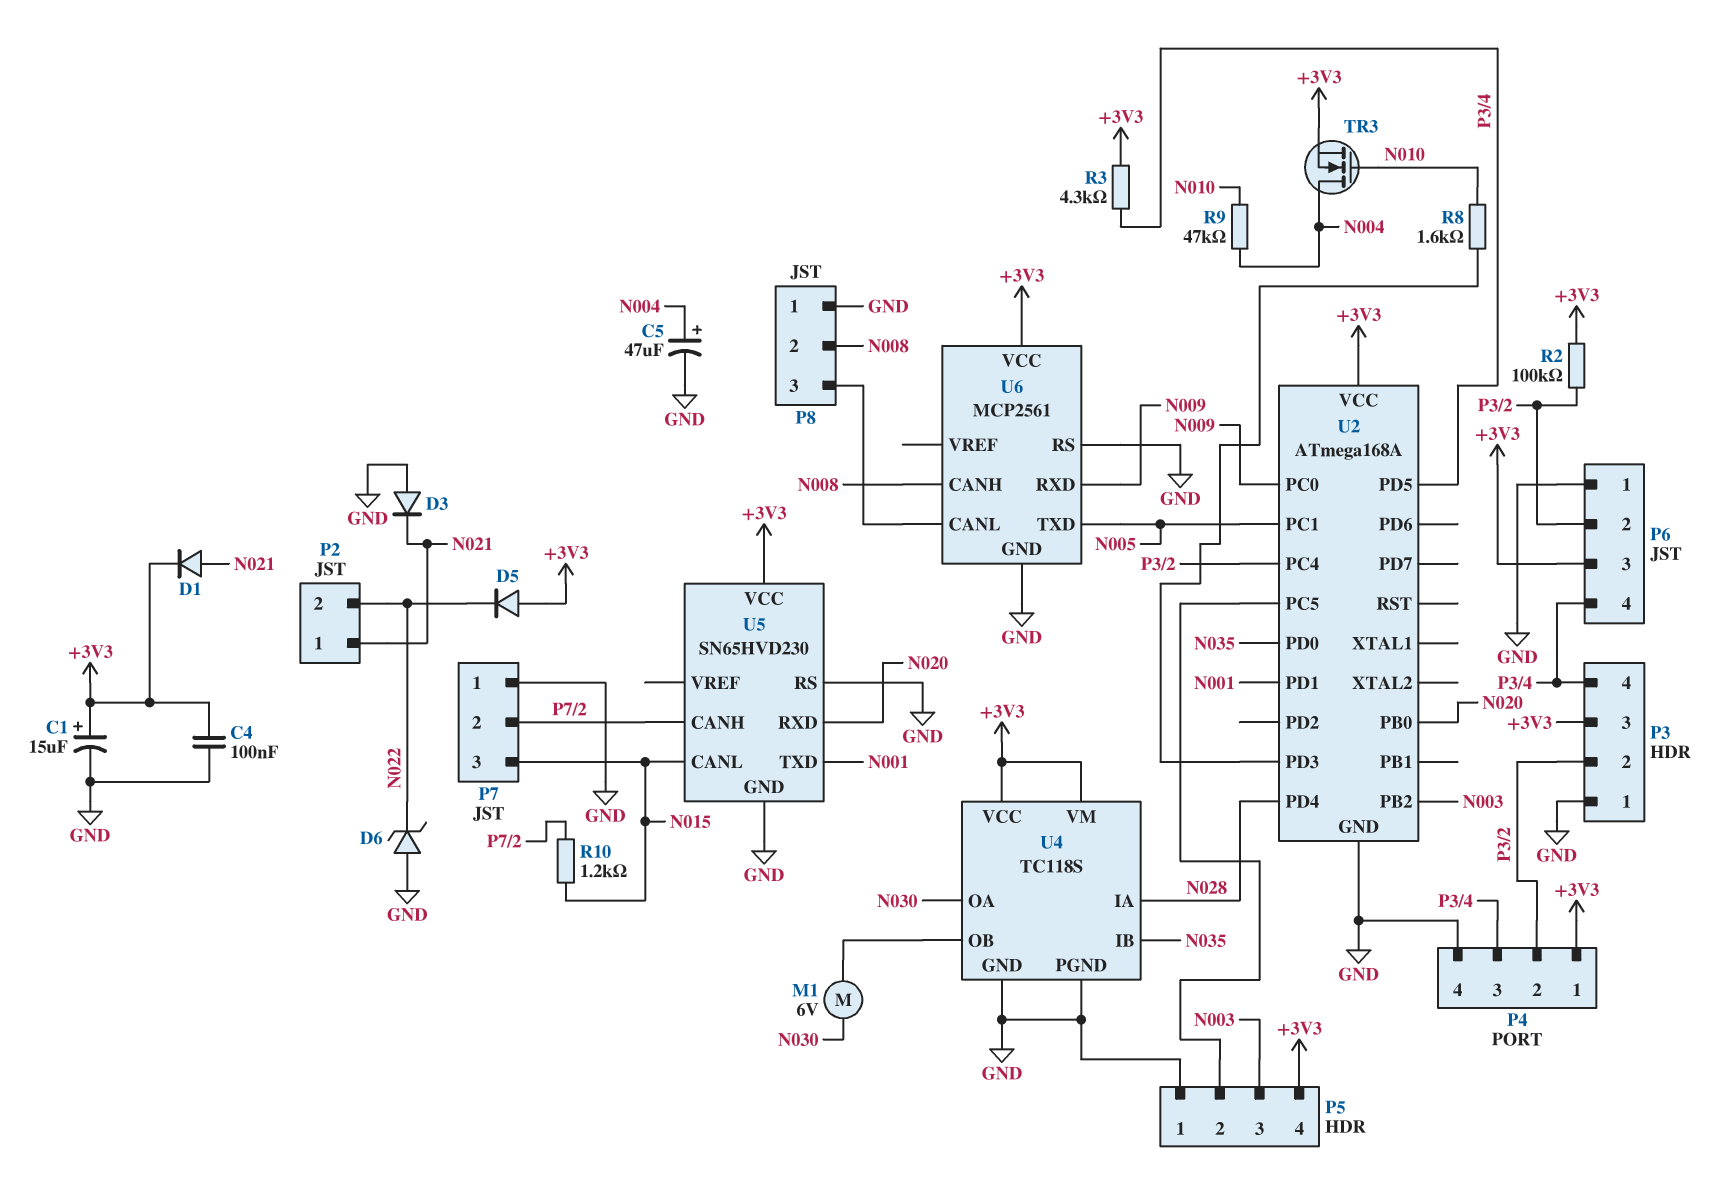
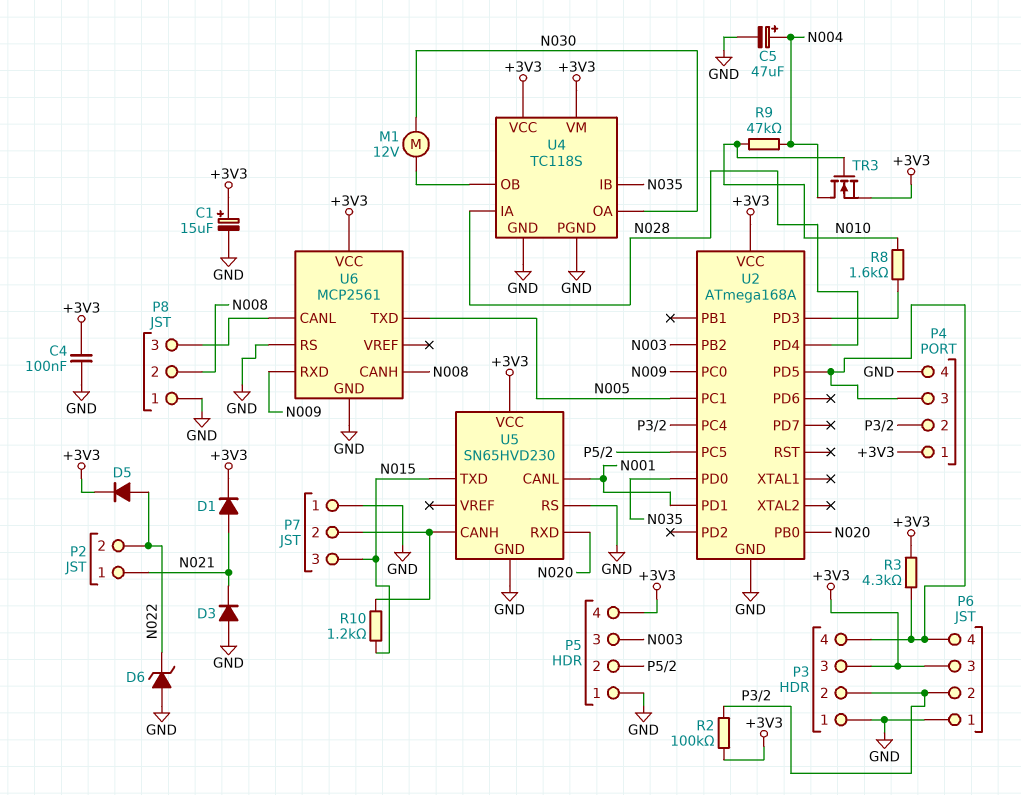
D5: diode (A +3V3, K N022) -> diode (A N022, K +3V3)
M1: motor 6V (N030, U4/OB) -> motor 12V (N030, U4/OB)
U5 pin CANL: N015 -> N001
U5 pin TXD: N001 -> N015

